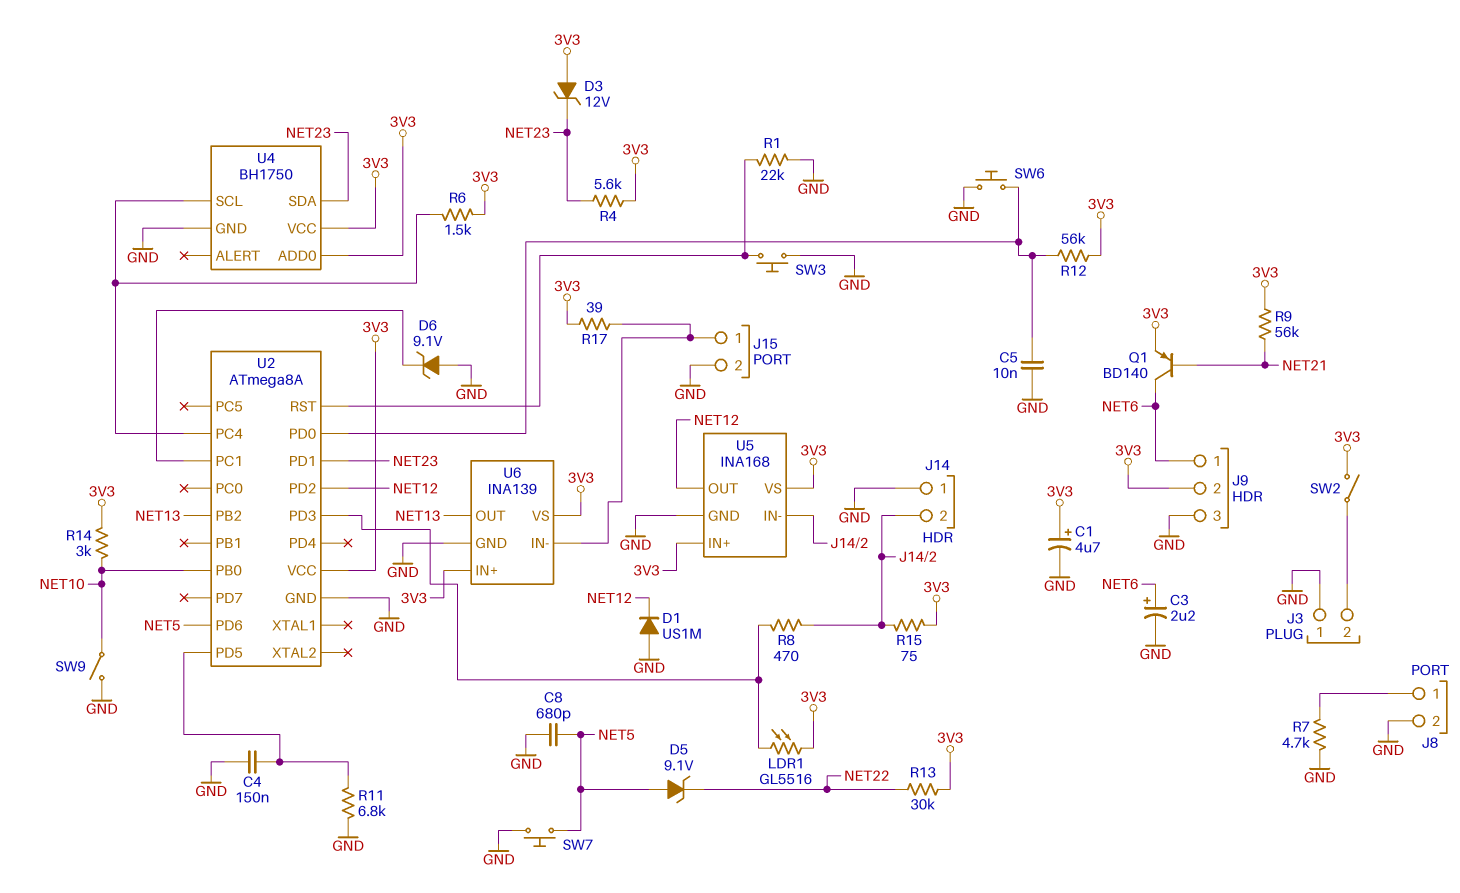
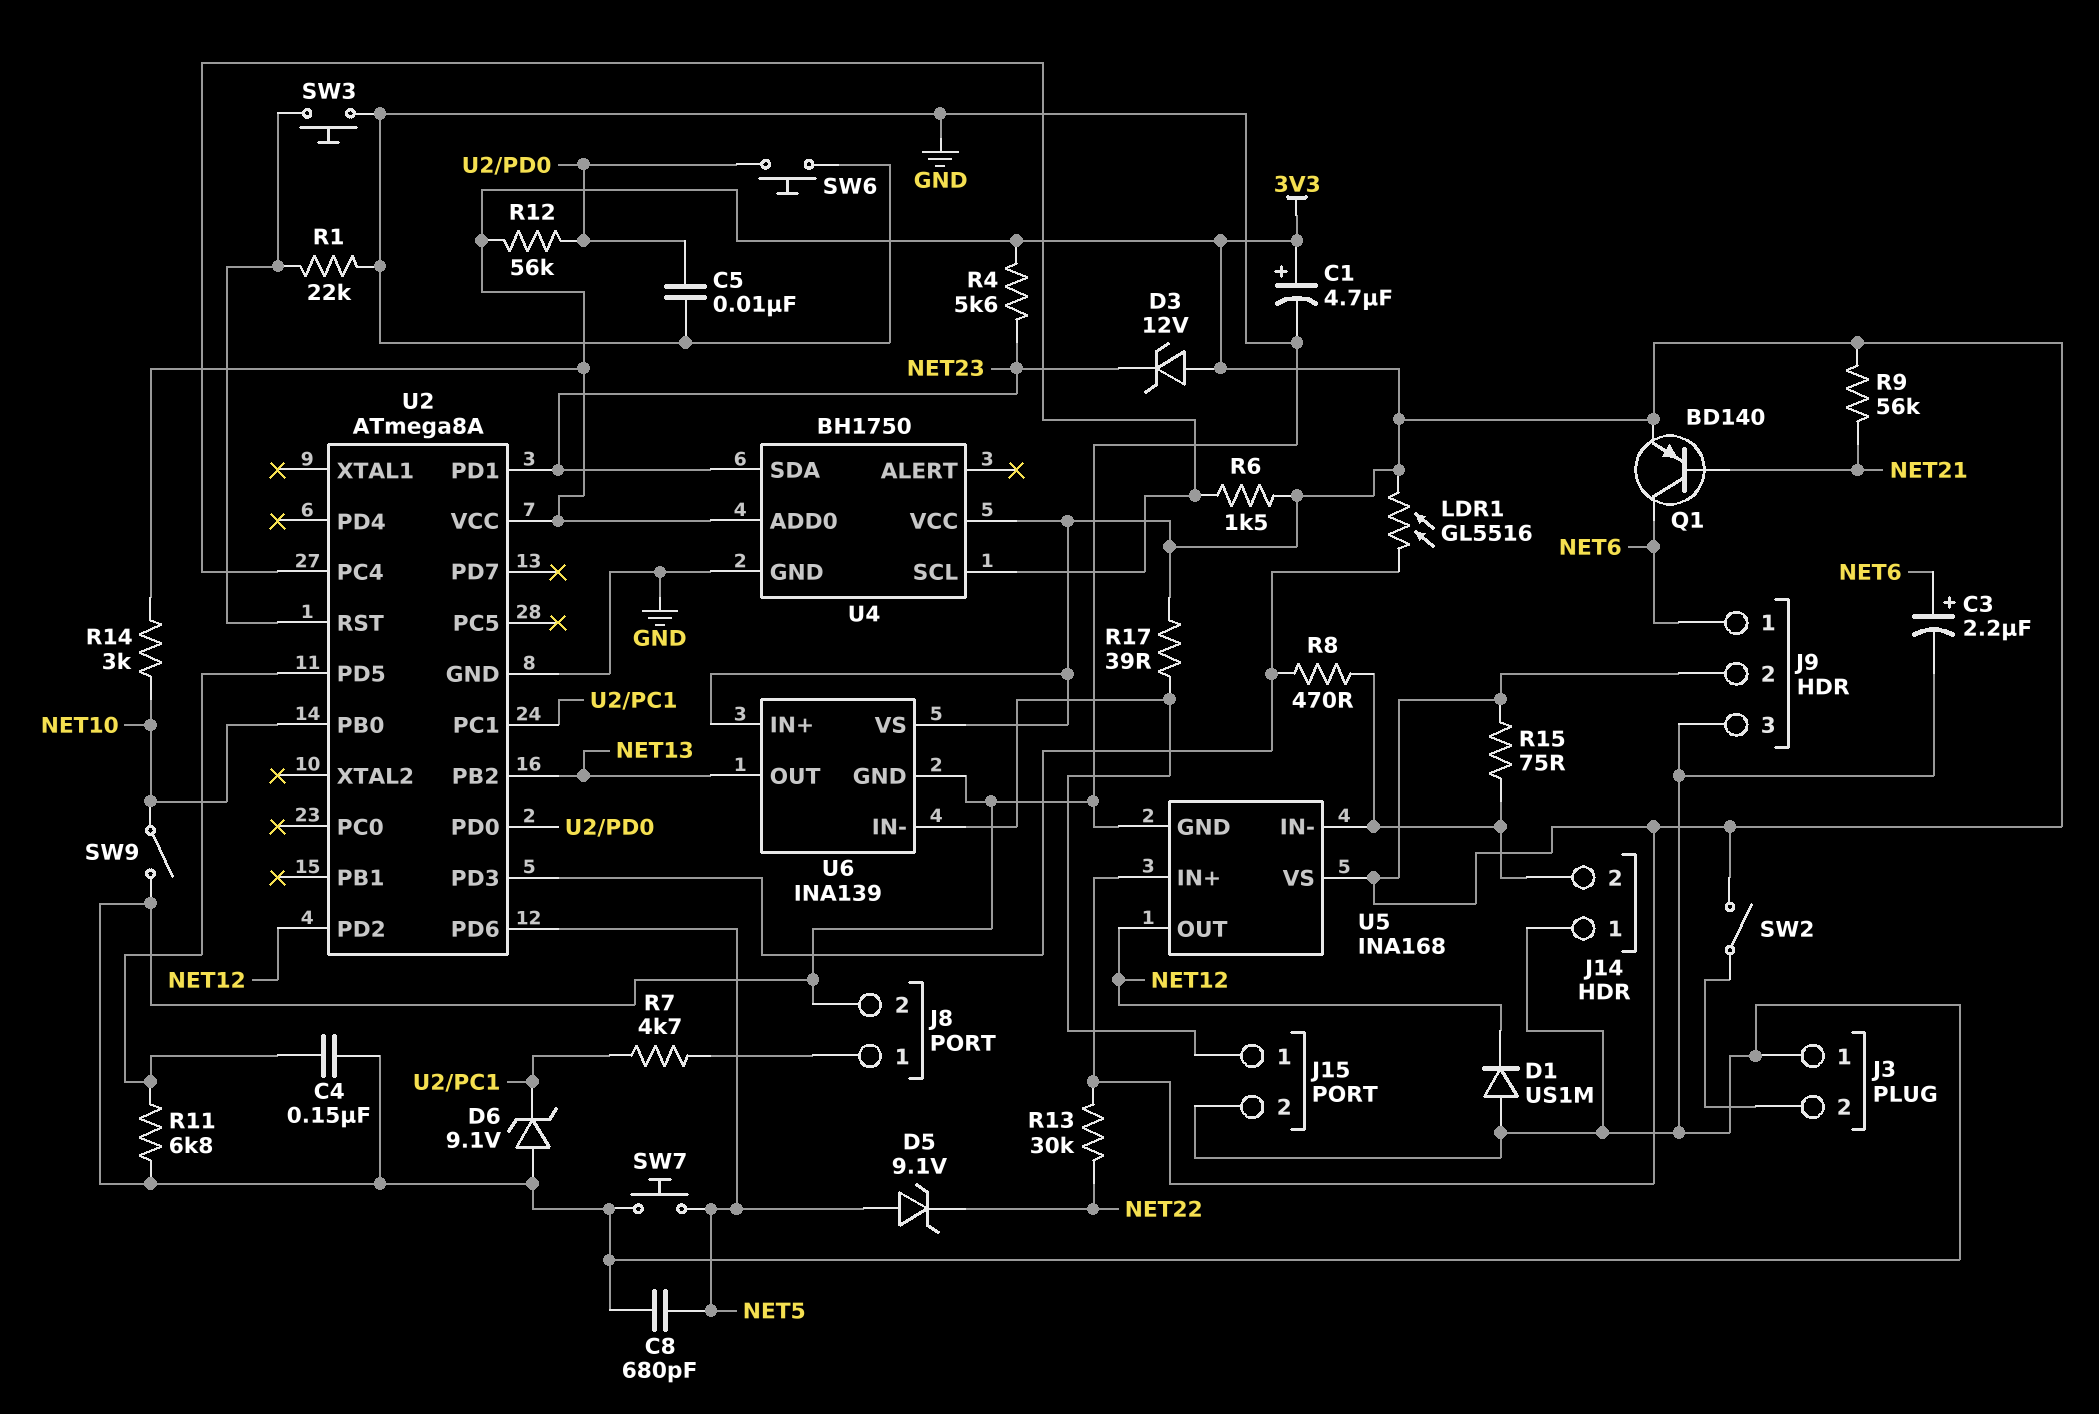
R7: 4.7k (GND, J8/1) -> 4.7k (J8/1, U2/PC1)

